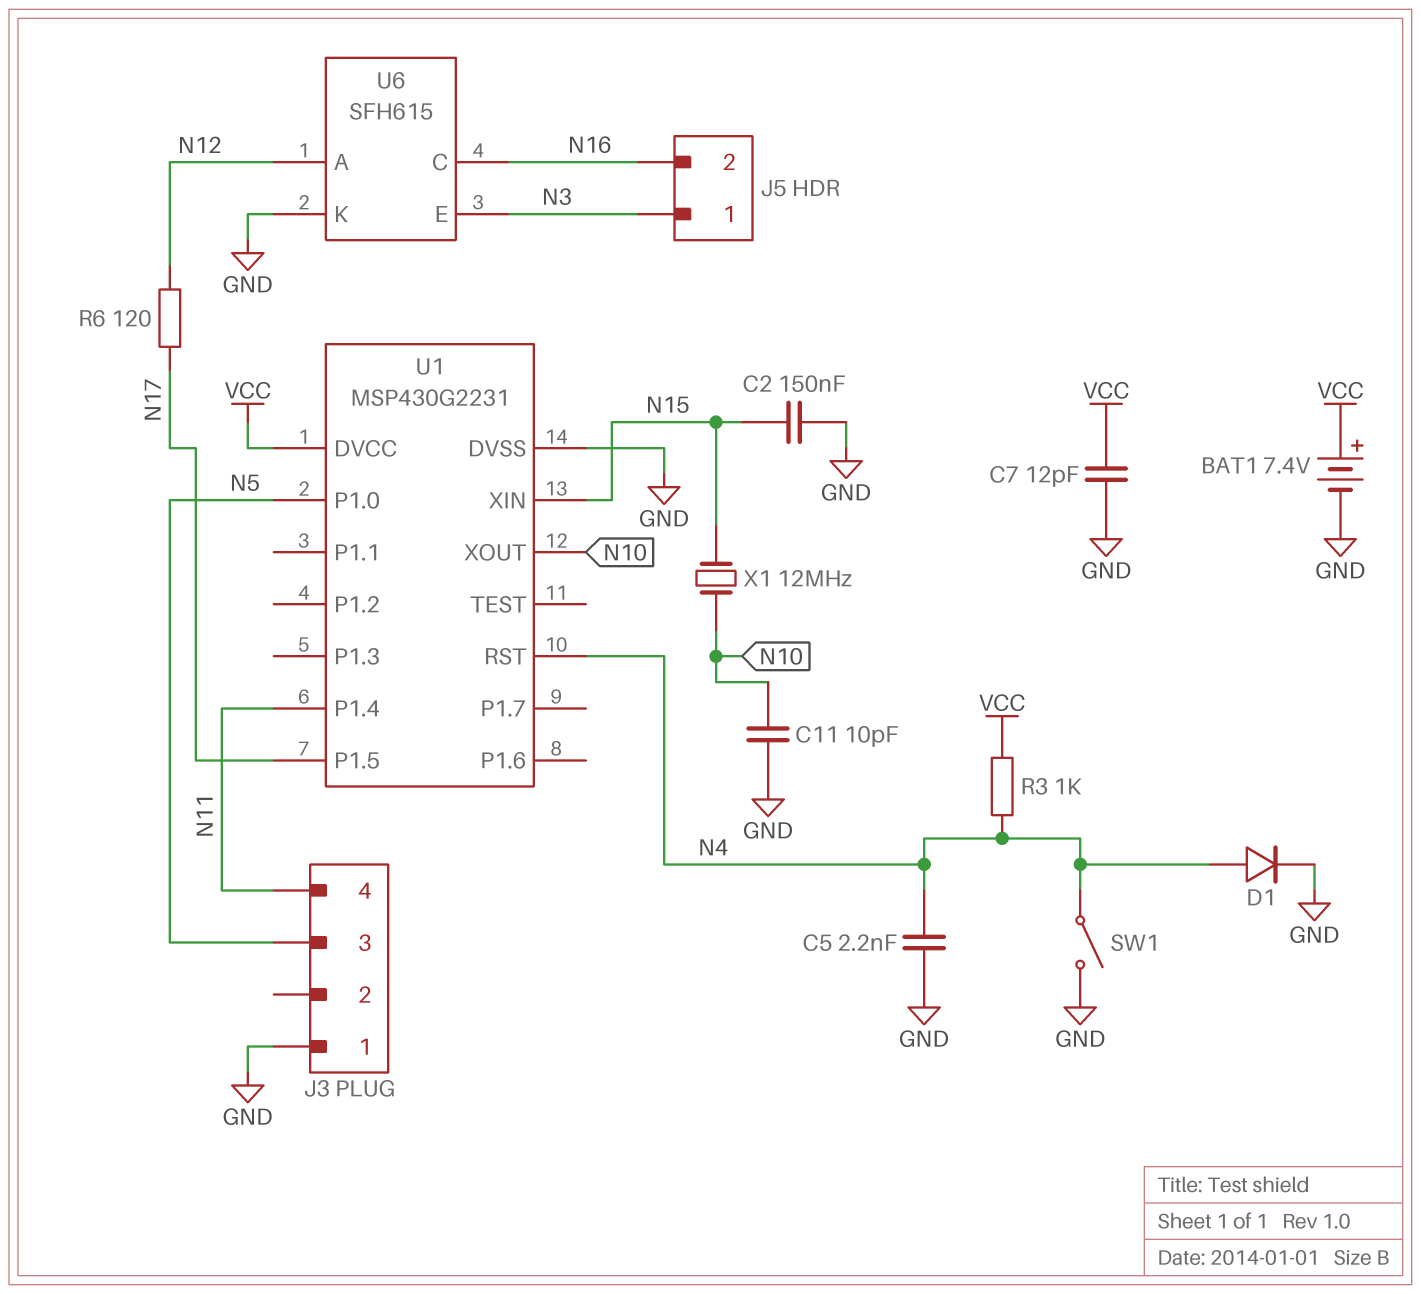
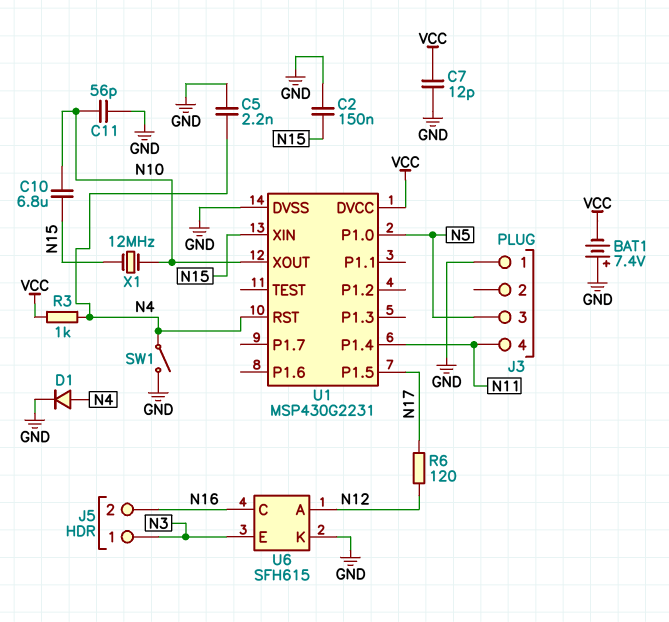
BAT1: 7.4V (plus VCC, minus GND) -> 7.4V (plus GND, minus VCC)
C10: none -> 6.8uF (N10, N15)
C11: 10pF (GND, N10) -> 56pF (GND, N10)

